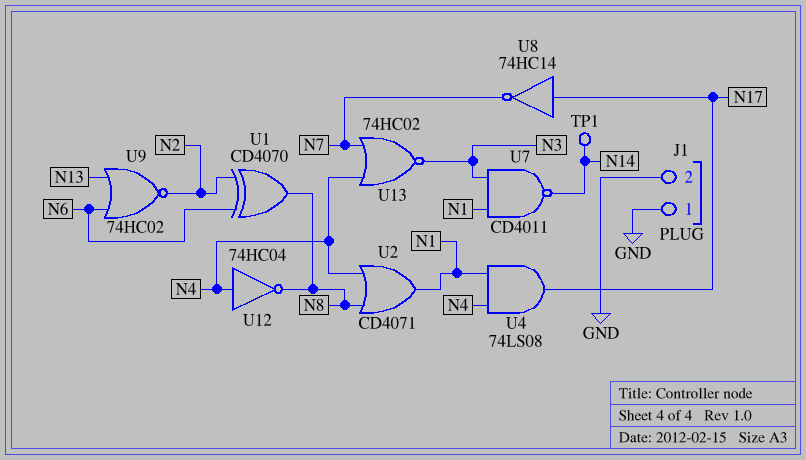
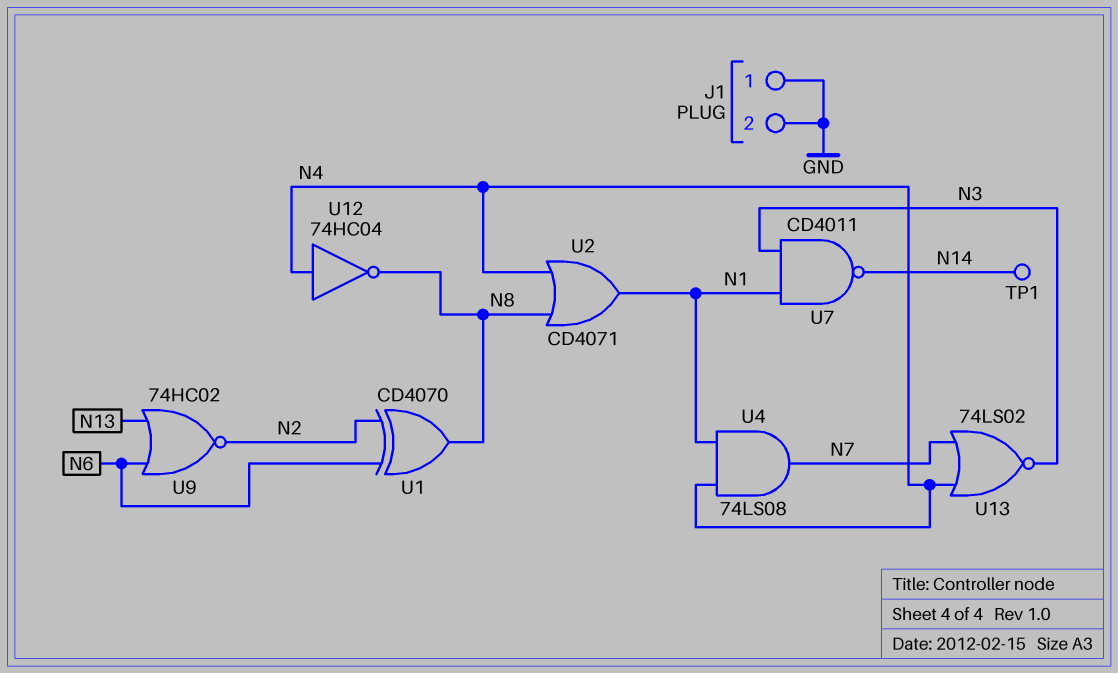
U4: AND 74LS08 (in N1, in N4, out N17) -> AND 74LS08 (in N1, in N4, out N7)
U8: NOT 74HC14 (in N17, out N7) -> none
U13: NOR 74HC02 (in N4, in N7, out N3) -> NOR 74LS02 (in N4, in N7, out N3)

